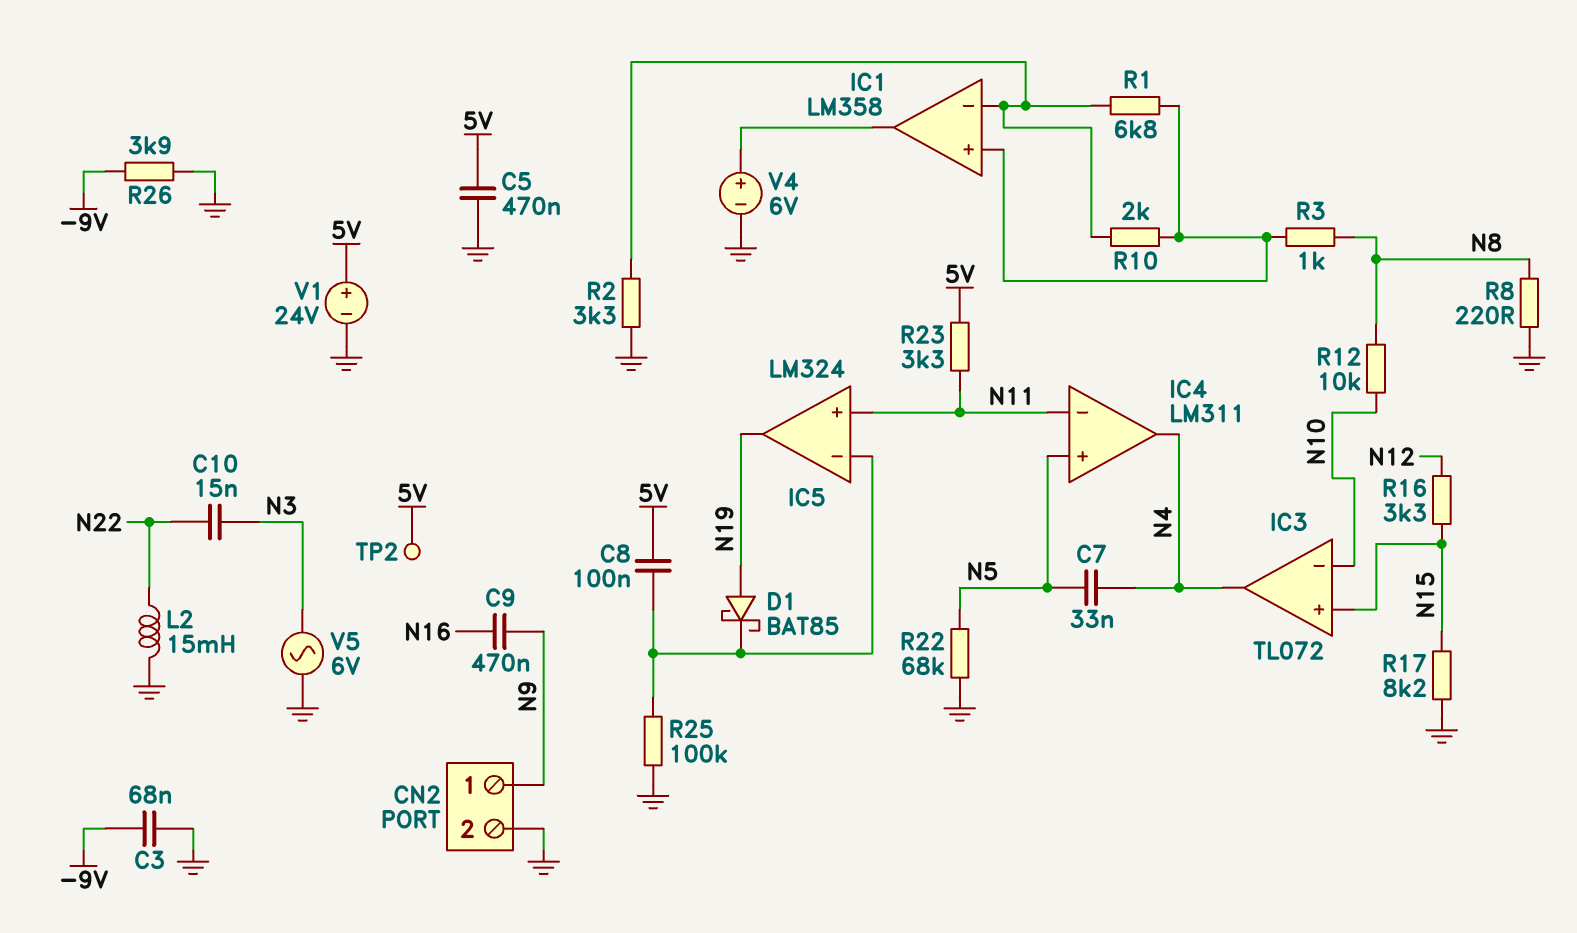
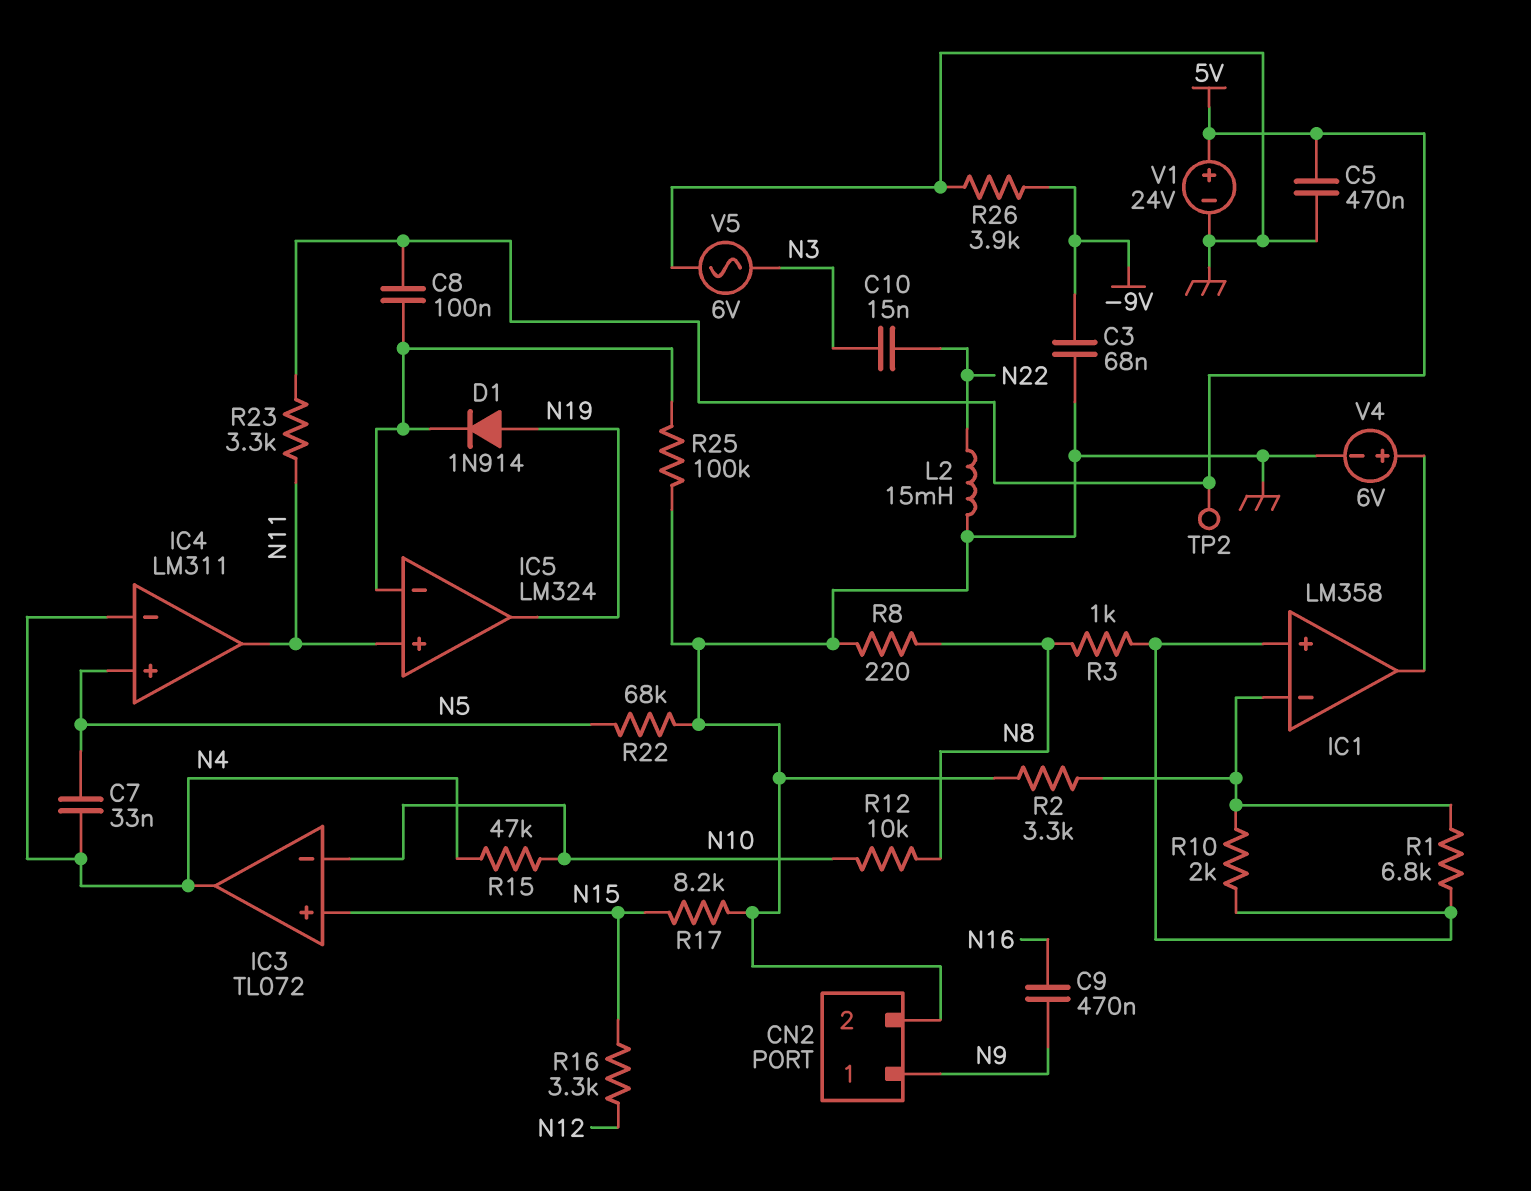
D1: schottky BAT85 (A N19, K IC5/in-) -> diode 1N914 (A N19, K IC5/in-)
IC4 pin in-: N11 -> N4
IC4 pin out: N4 -> N11
R15: none -> 47k (N4, N10)

